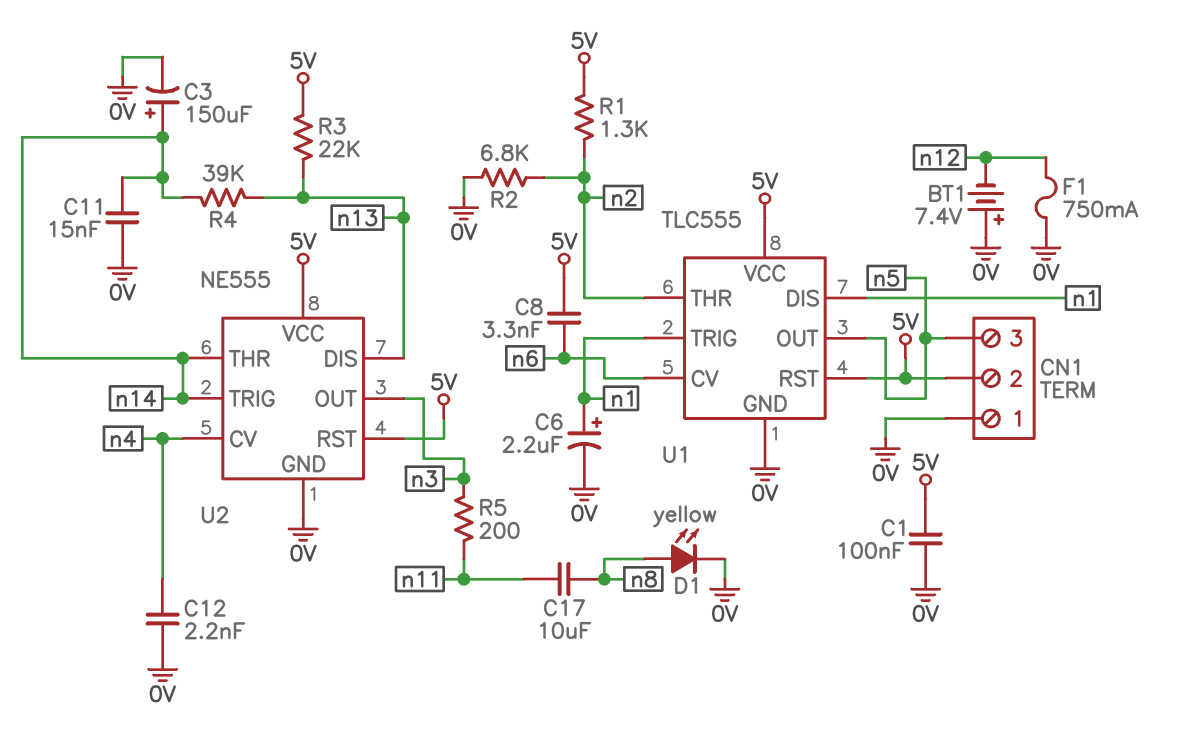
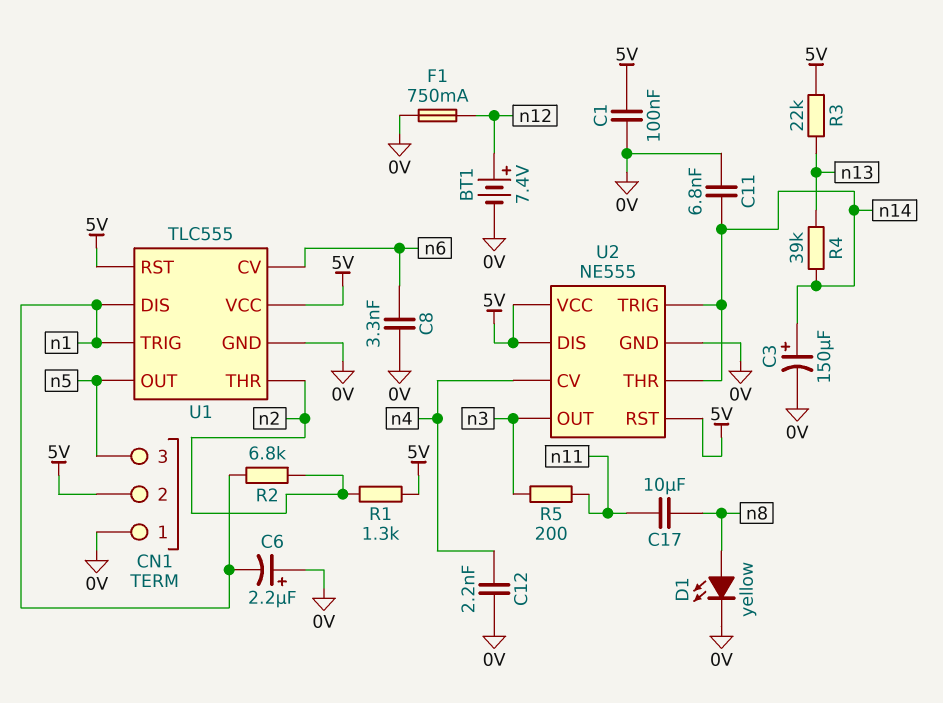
BT1: 7.4V (plus 0V, minus n12) -> 7.4V (plus n12, minus 0V)
C6: 2.2uF (plus n1, minus 0V) -> 2.2uF (plus 0V, minus n1)
C8: 3.3nF (5V, n6) -> 3.3nF (0V, n6)
C11: 15nF (0V, n14) -> 6.8nF (0V, n14)
R2: 6.8k (0V, n2) -> 6.8k (n1, n2)
U2 pin DIS: n13 -> 5V

